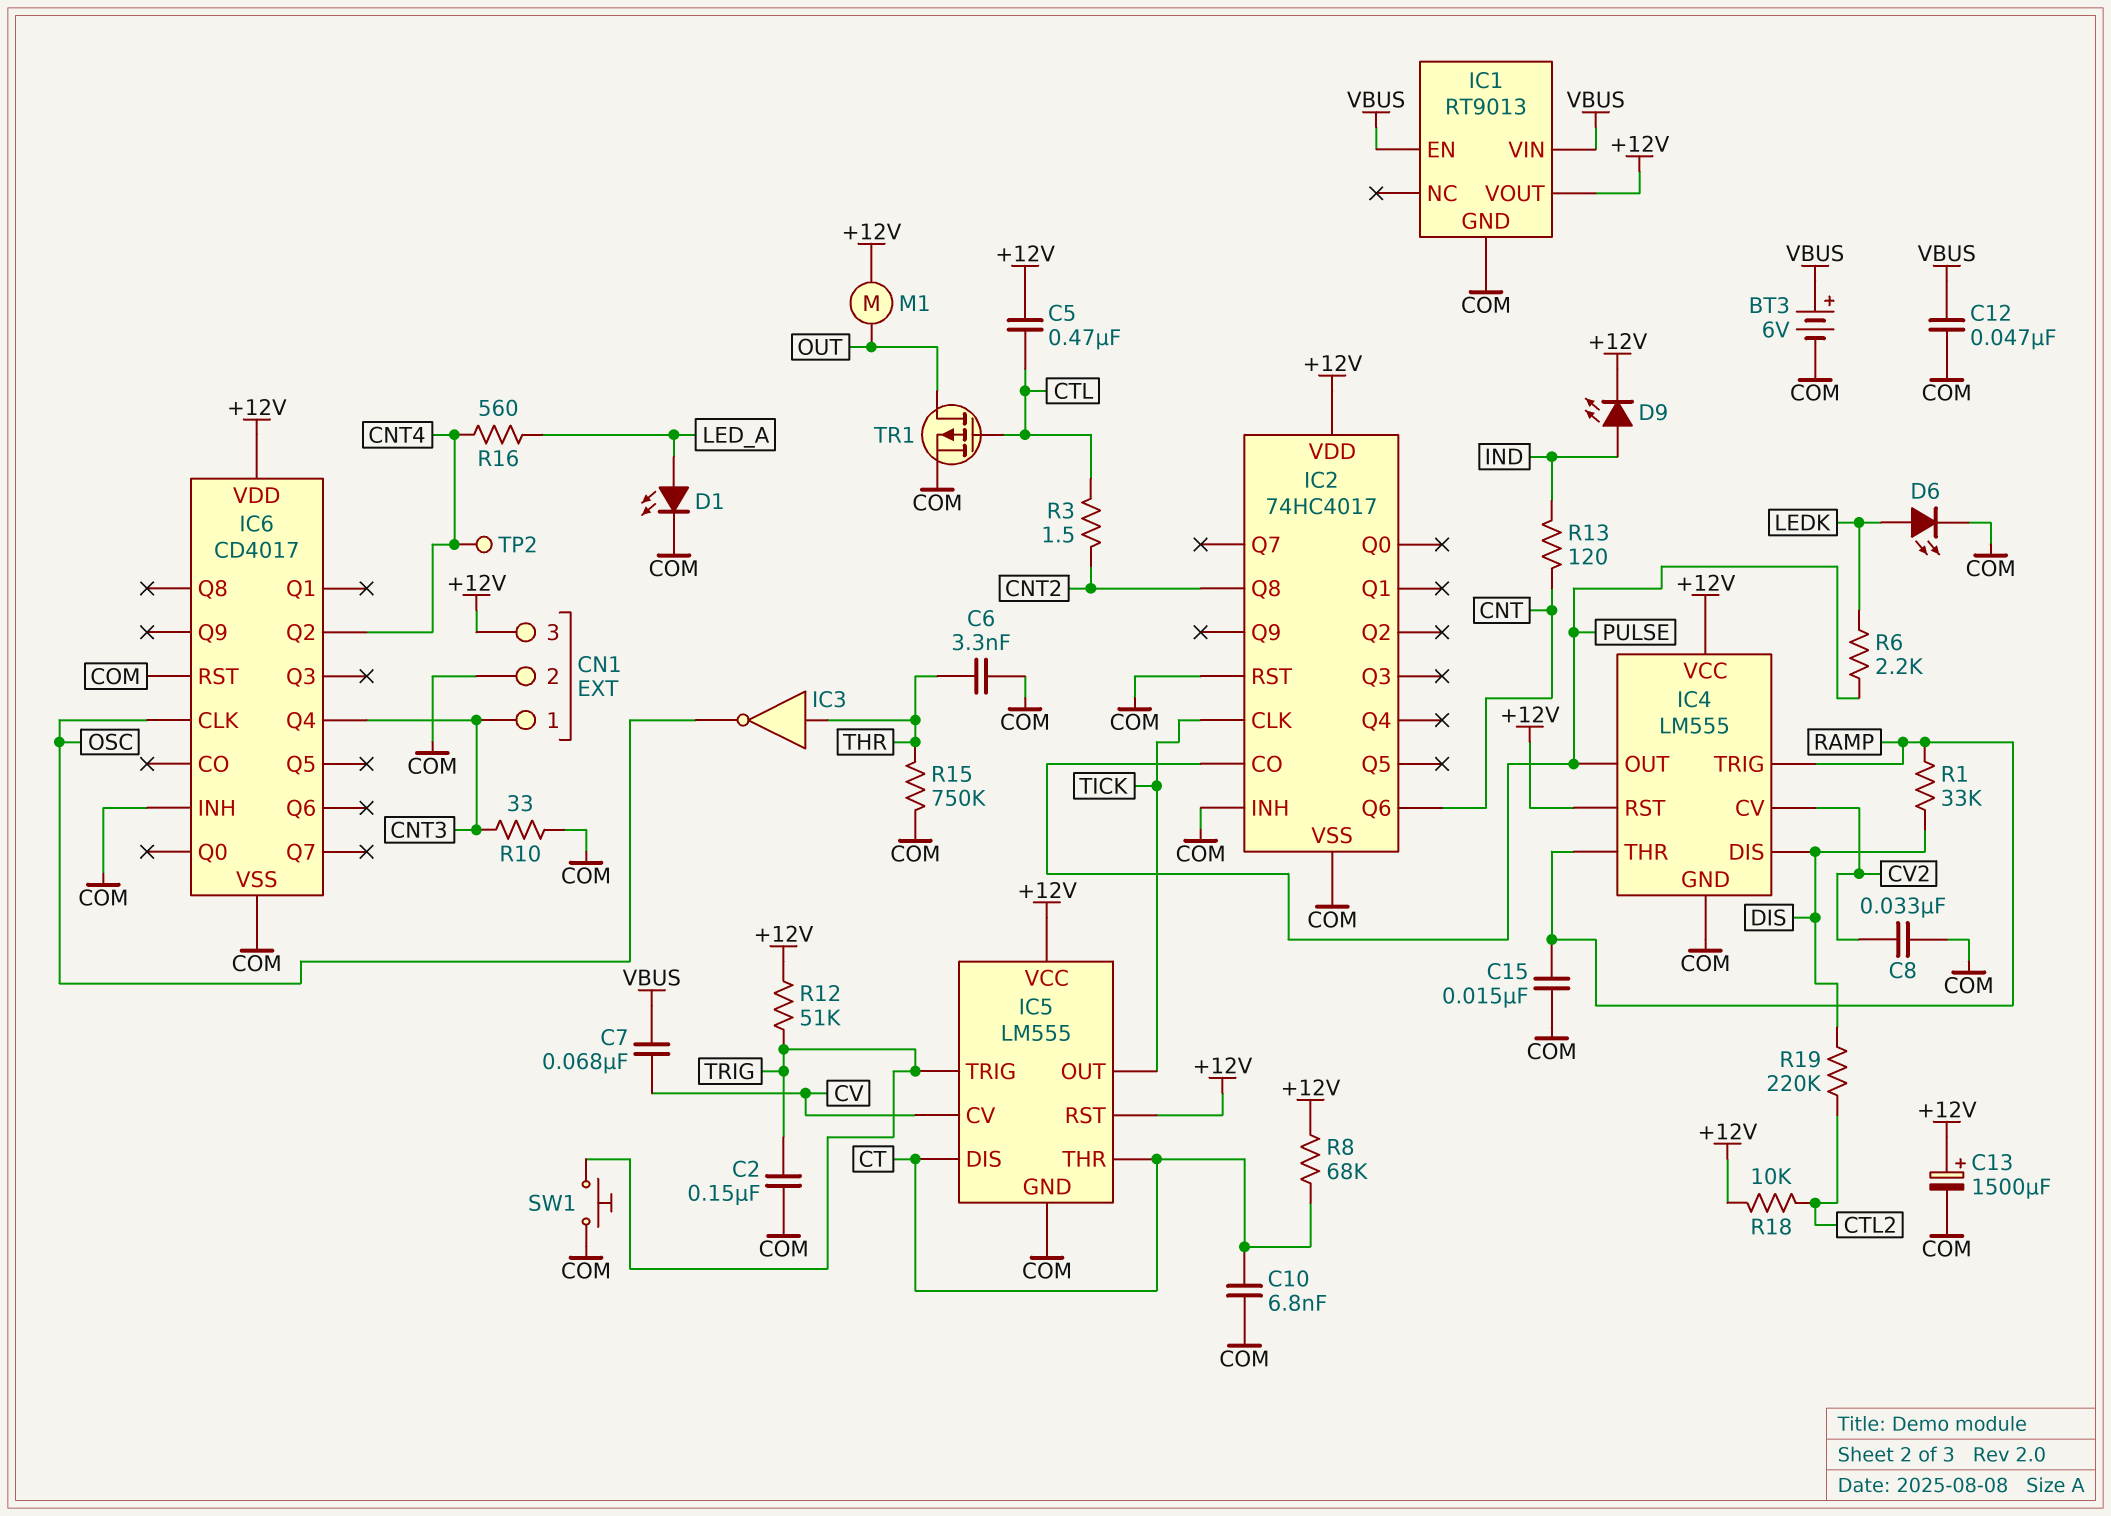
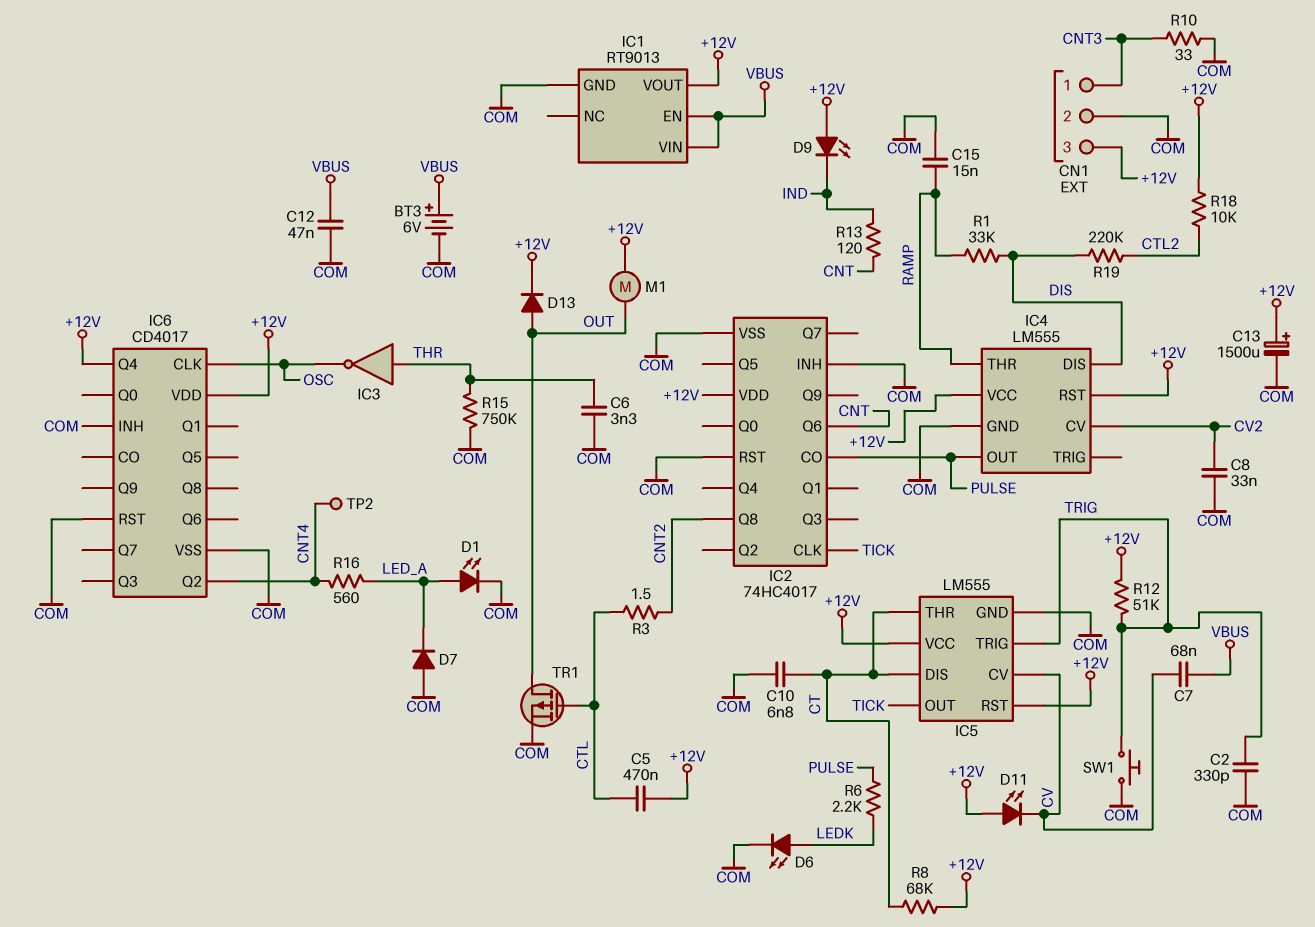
C2: 150nF (COM, TRIG) -> 330pF (COM, TRIG)
D7: none -> diode (A COM, K LED_A)
D9: LED (A IND, K +12V) -> LED (A +12V, K IND)
D11: none -> LED (A +12V, K CV)
D13: none -> diode (A OUT, K +12V)
IC4 pin TRIG: RAMP -> none
IC6 pin Q4: CNT3 -> +12V

